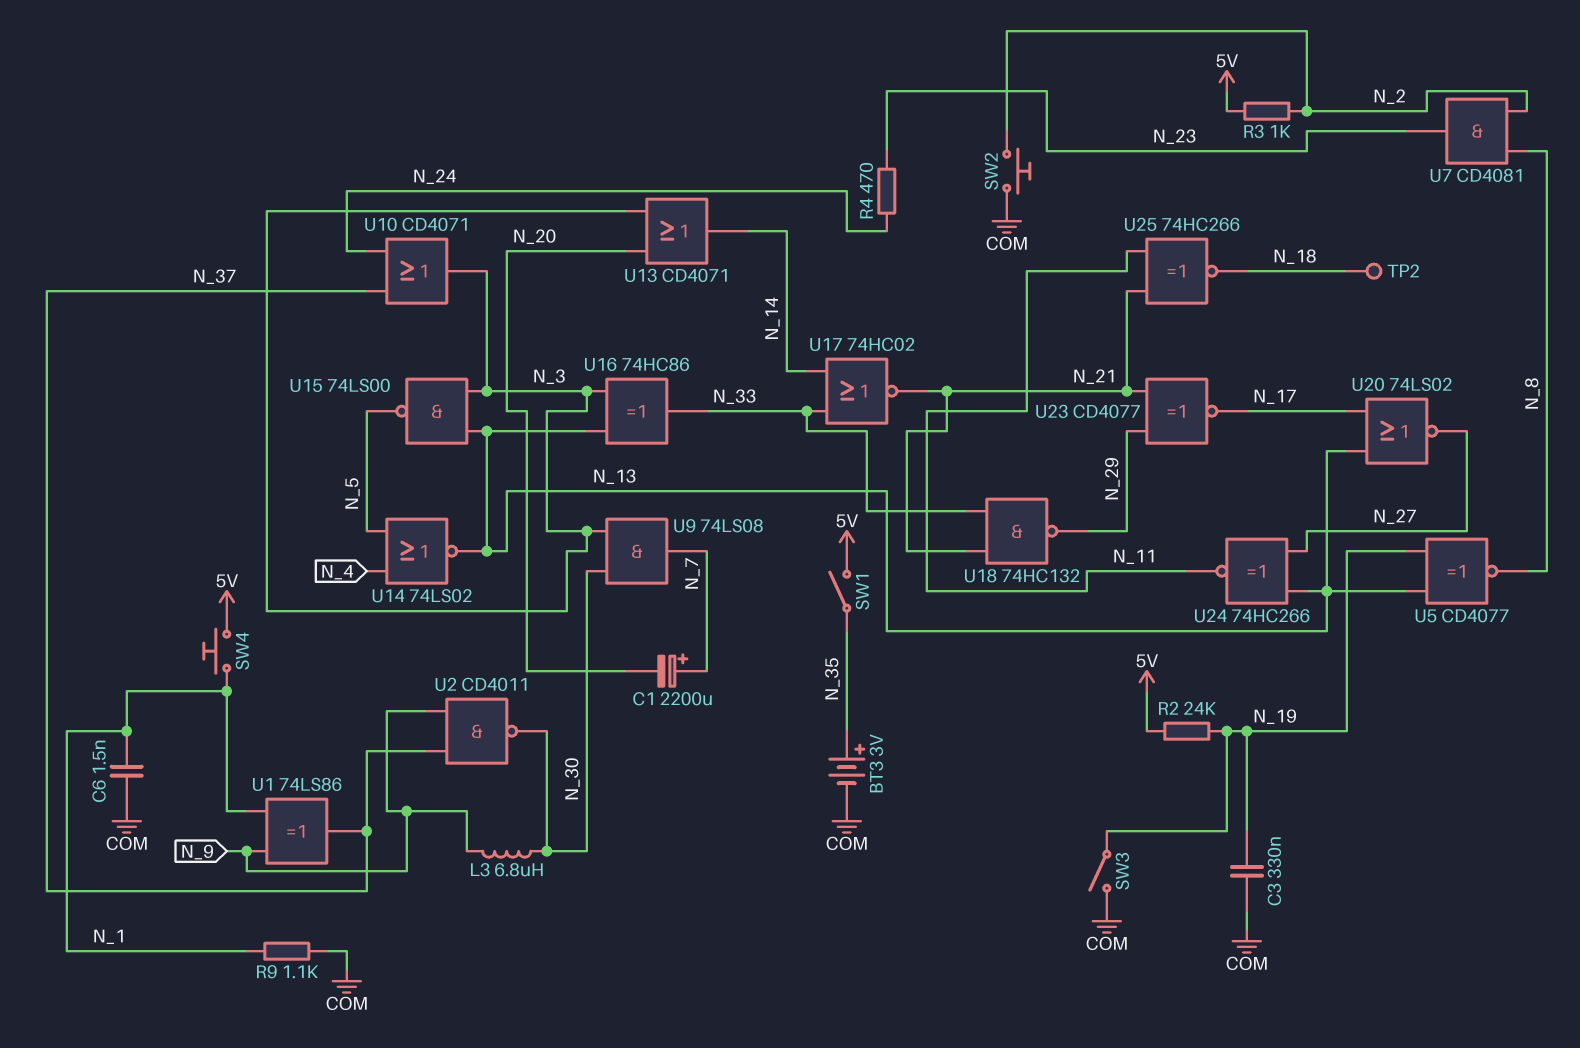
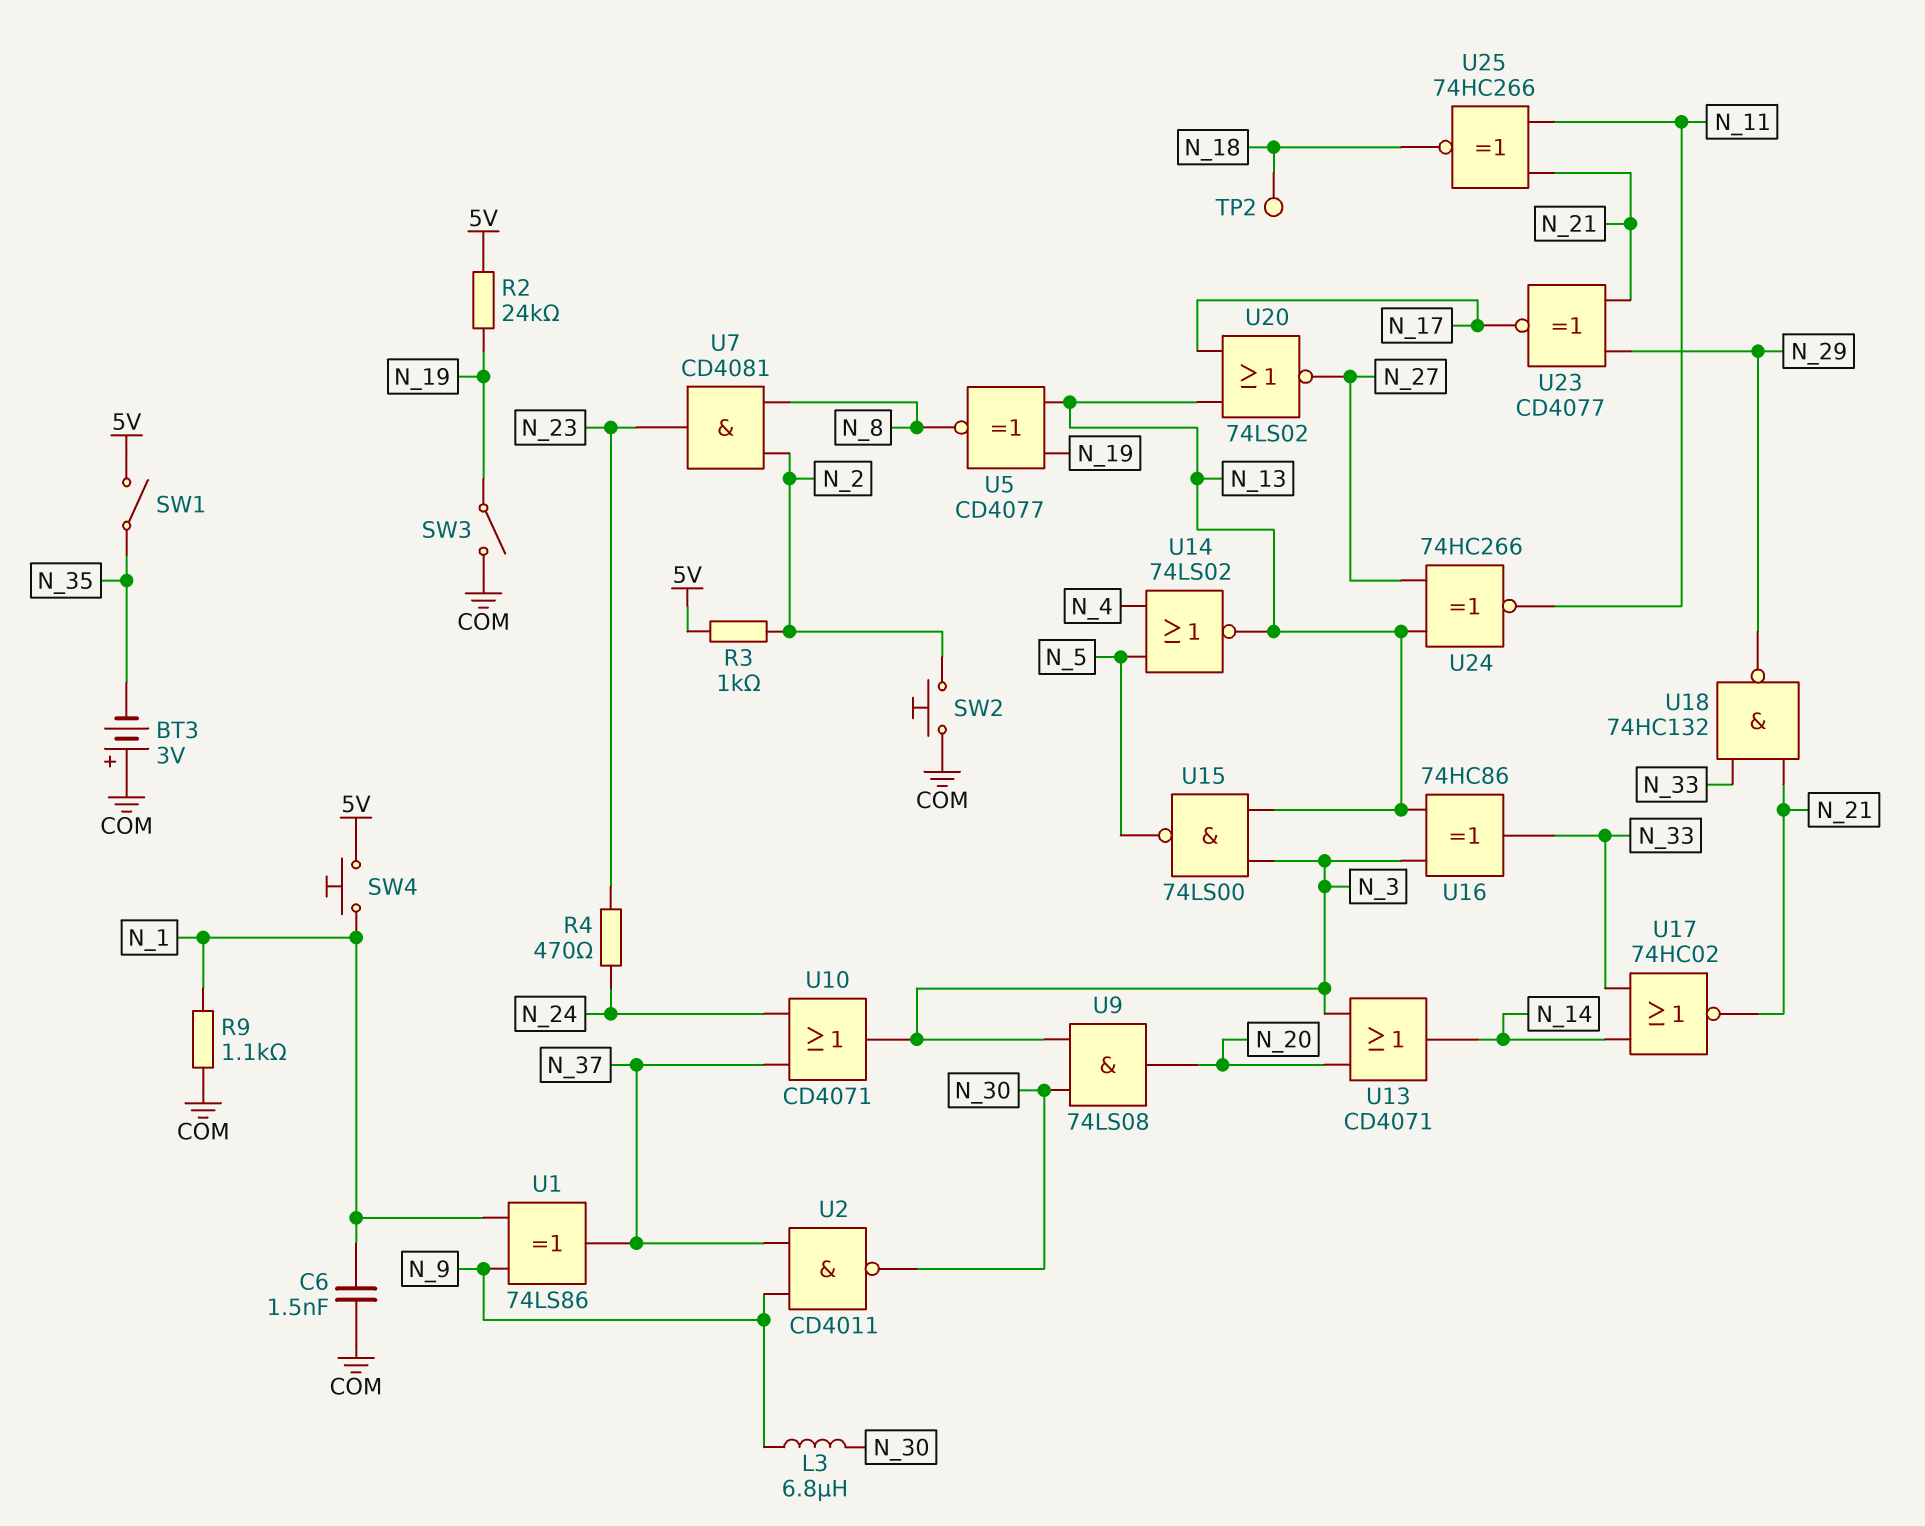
BT3: 3V (plus N_35, minus COM) -> 3V (plus COM, minus N_35)
C1: 2200uF (plus N_7, minus N_20) -> none
C3: 330nF (COM, N_19) -> none
U9: AND 74LS08 (in N_3, in N_30, out N_7) -> AND 74LS08 (in N_3, in N_30, out N_20)

